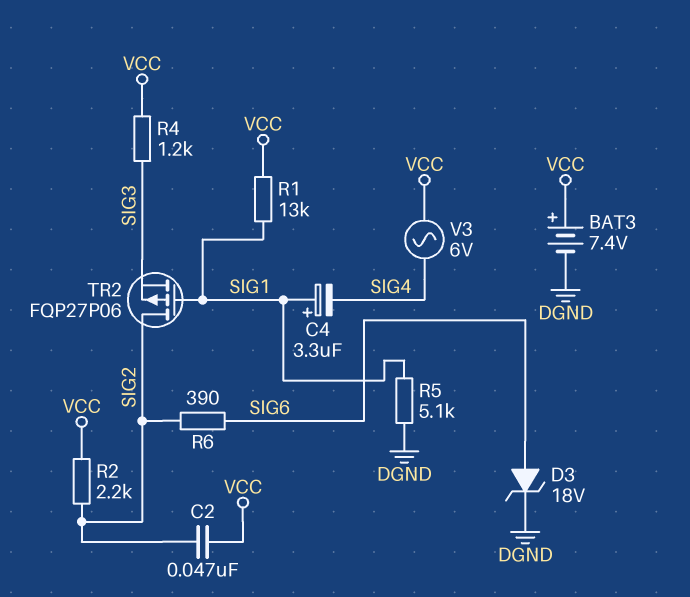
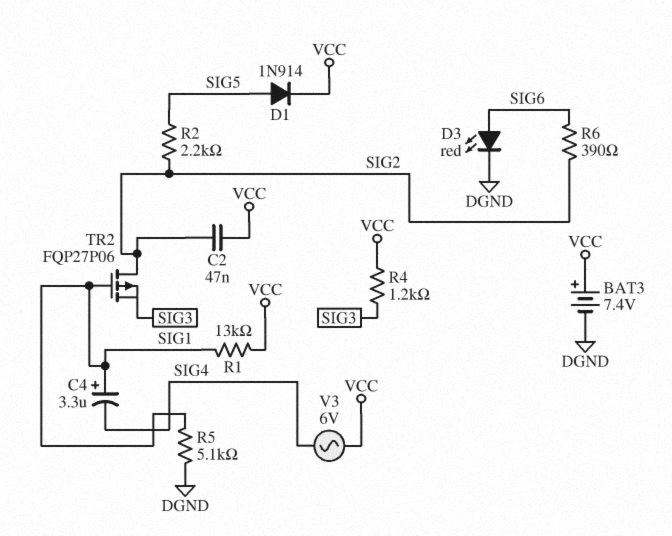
D1: none -> diode 1N914 (A SIG5, K VCC)
D3: zener 18V (A SIG6, K DGND) -> LED red (A SIG6, K DGND)
R2: 2.2k (SIG2, VCC) -> 2.2k (SIG2, SIG5)

